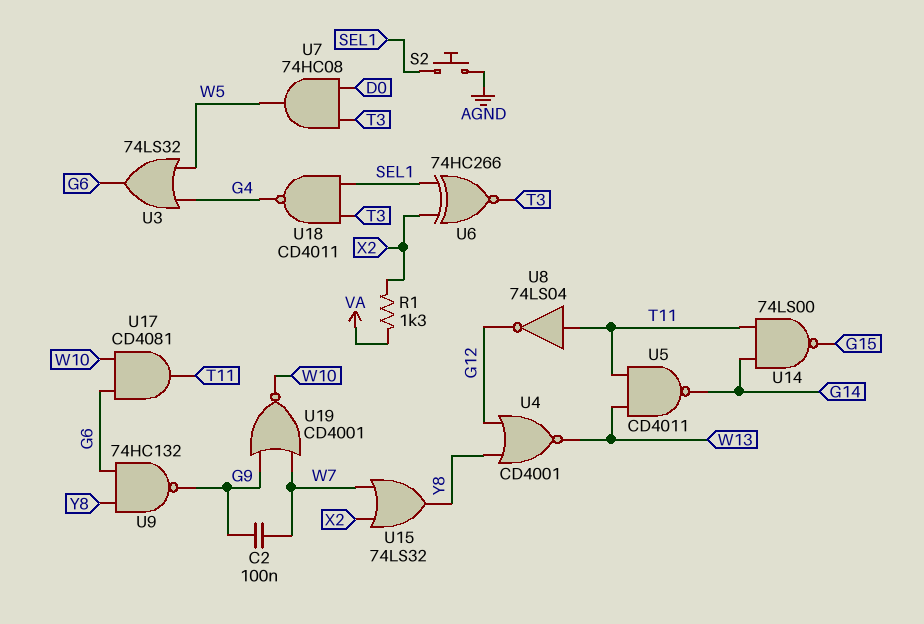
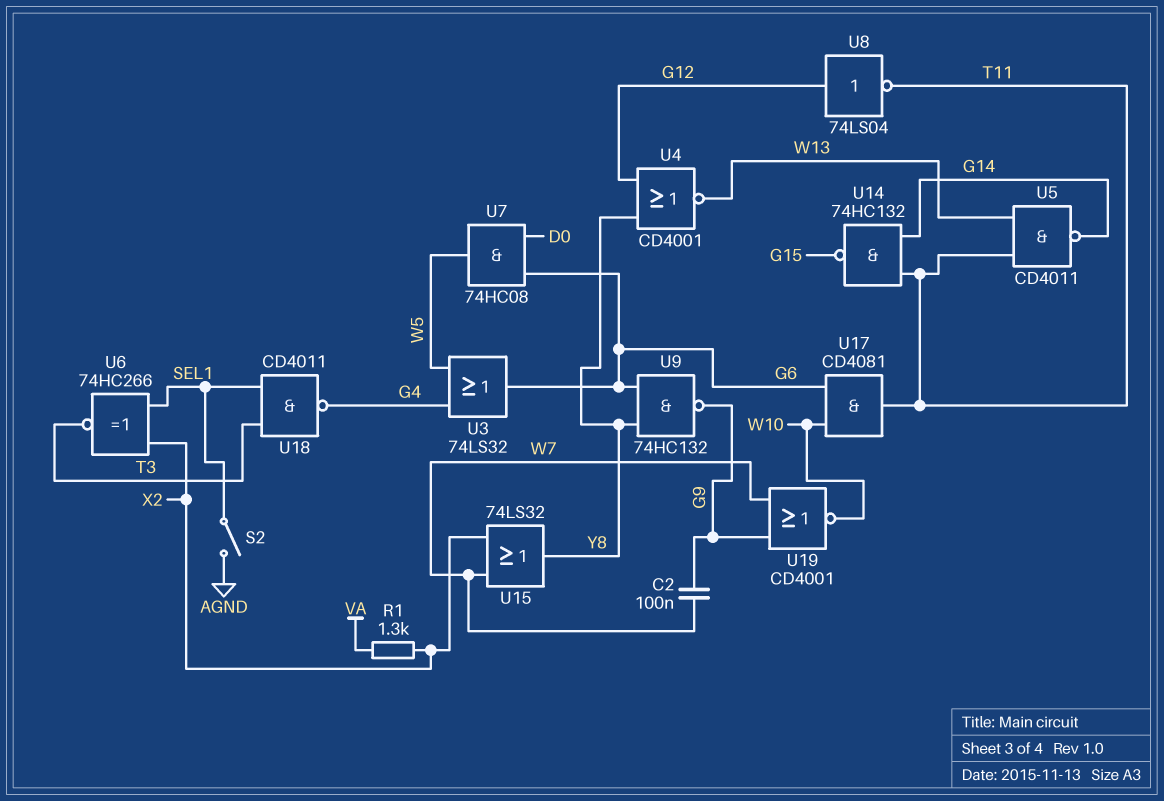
S2: button (AGND, SEL1) -> switch (AGND, SEL1)
U7: AND 74HC08 (in D0, in T3, out W5) -> AND 74HC08 (in D0, in G6, out W5)
U8: NOT 74LS04 (in T11, out G12) -> NOT 74LS04 (in G12, out T11)
U14: NAND 74LS00 (in G14, in T11, out G15) -> NAND 74HC132 (in G14, in T11, out G15)

